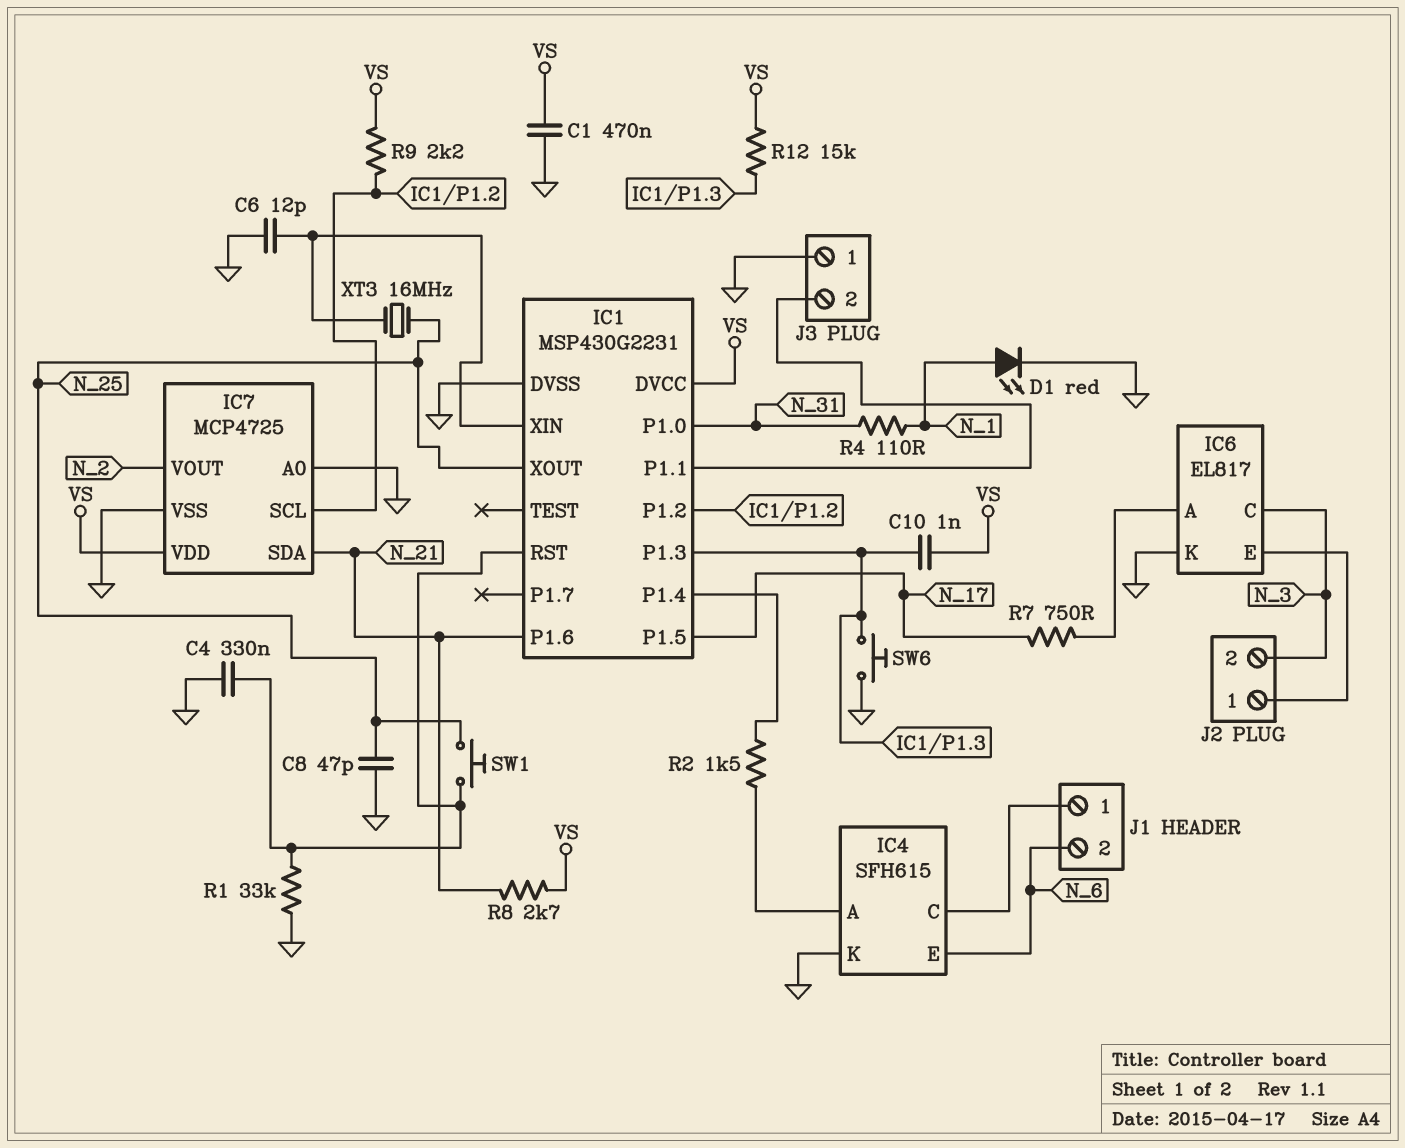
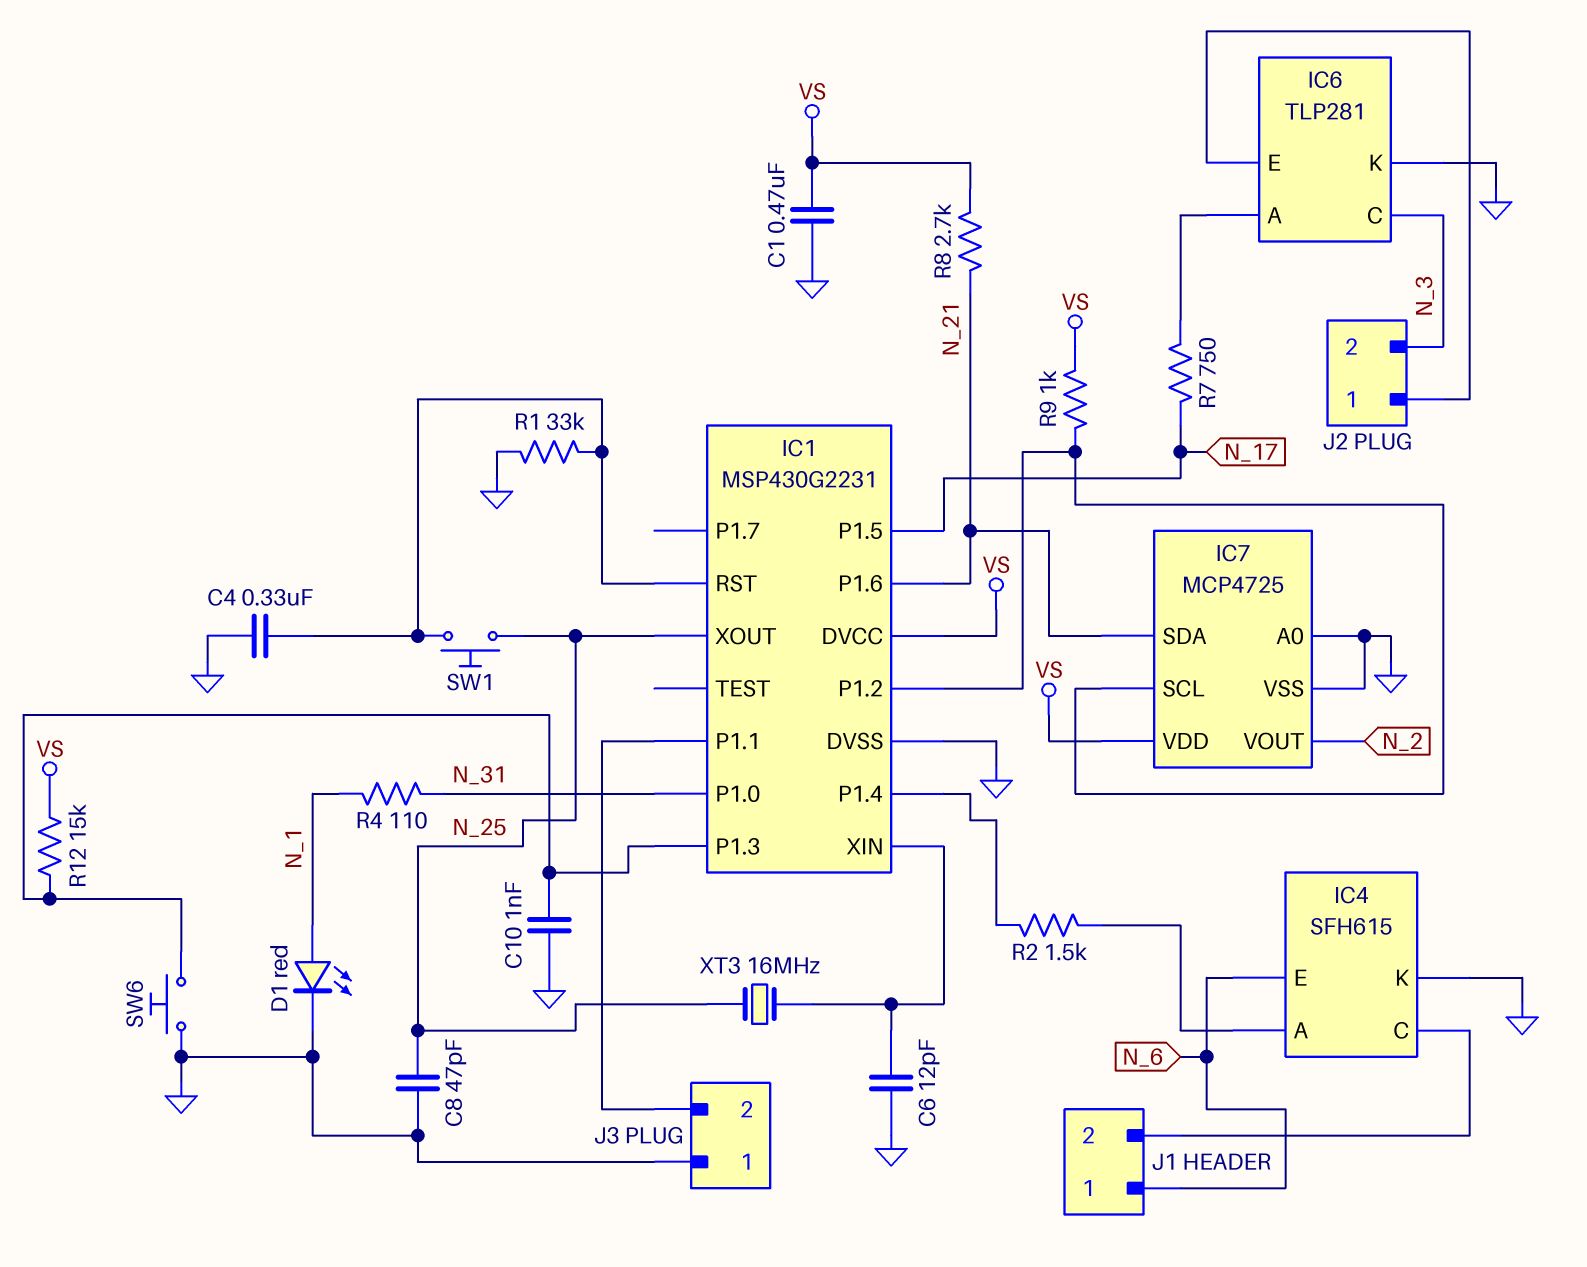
C10: 1nF (IC1/P1.3, VS) -> 1nF (GND, IC1/P1.3)
IC6: EL817 -> TLP281
J1 pin 1: IC4/C -> N_6
J1 pin 2: N_6 -> IC4/C
R9: 2.2k (IC1/P1.2, VS) -> 1k (IC1/P1.2, VS)

